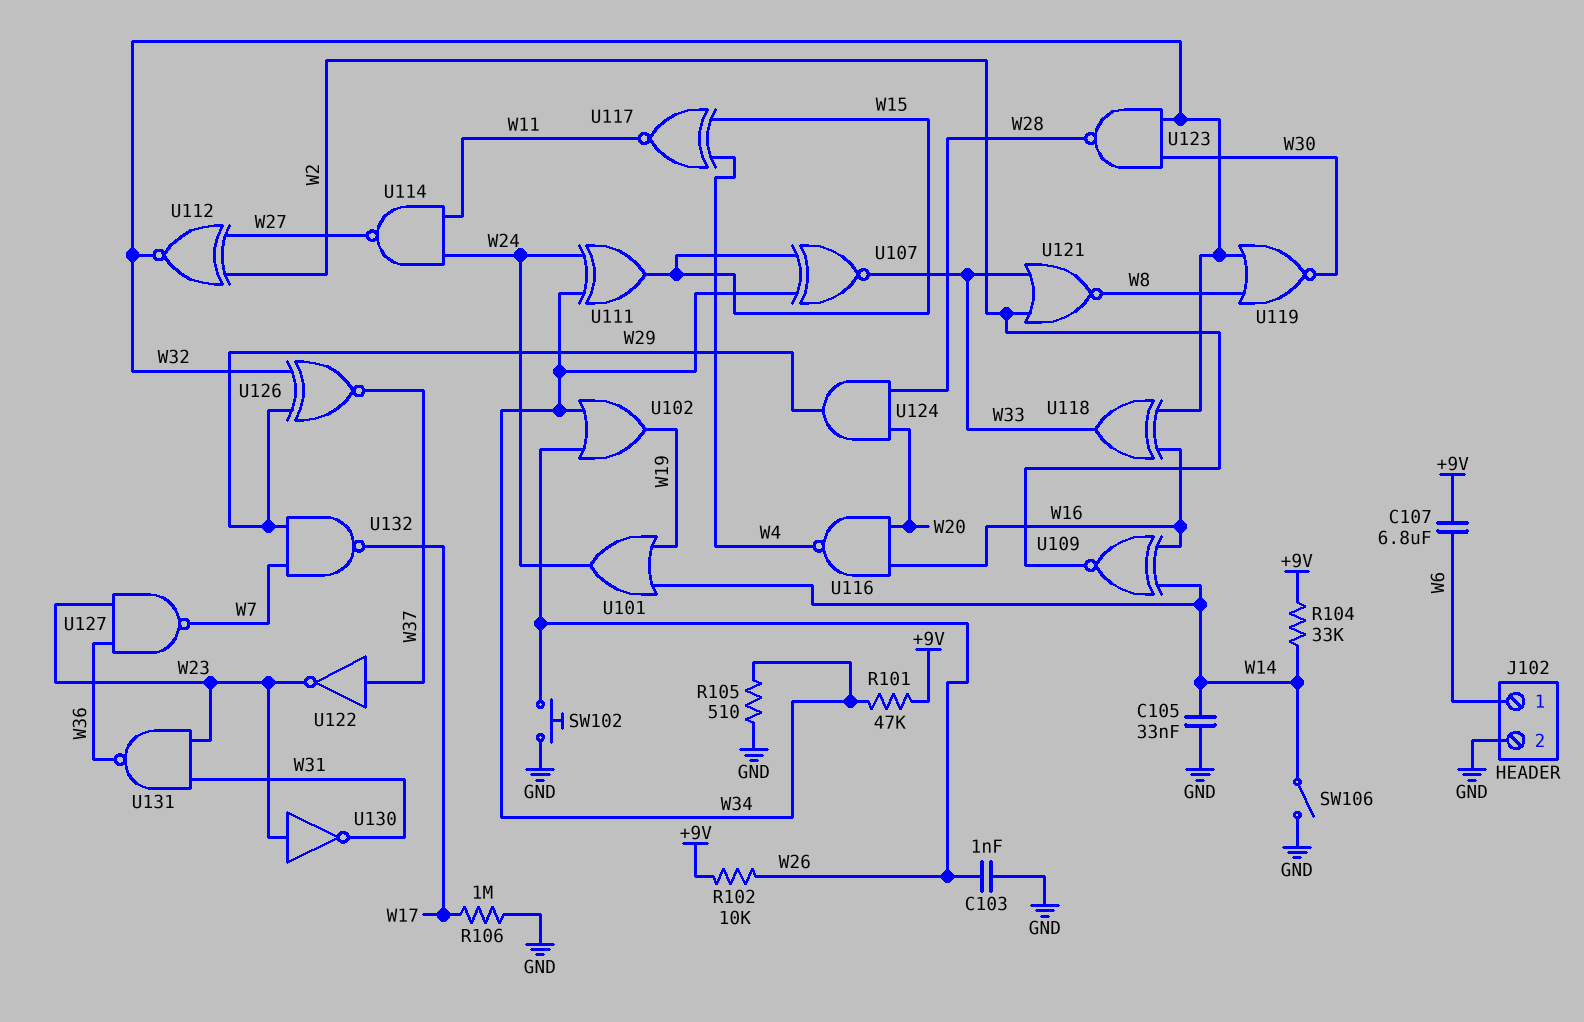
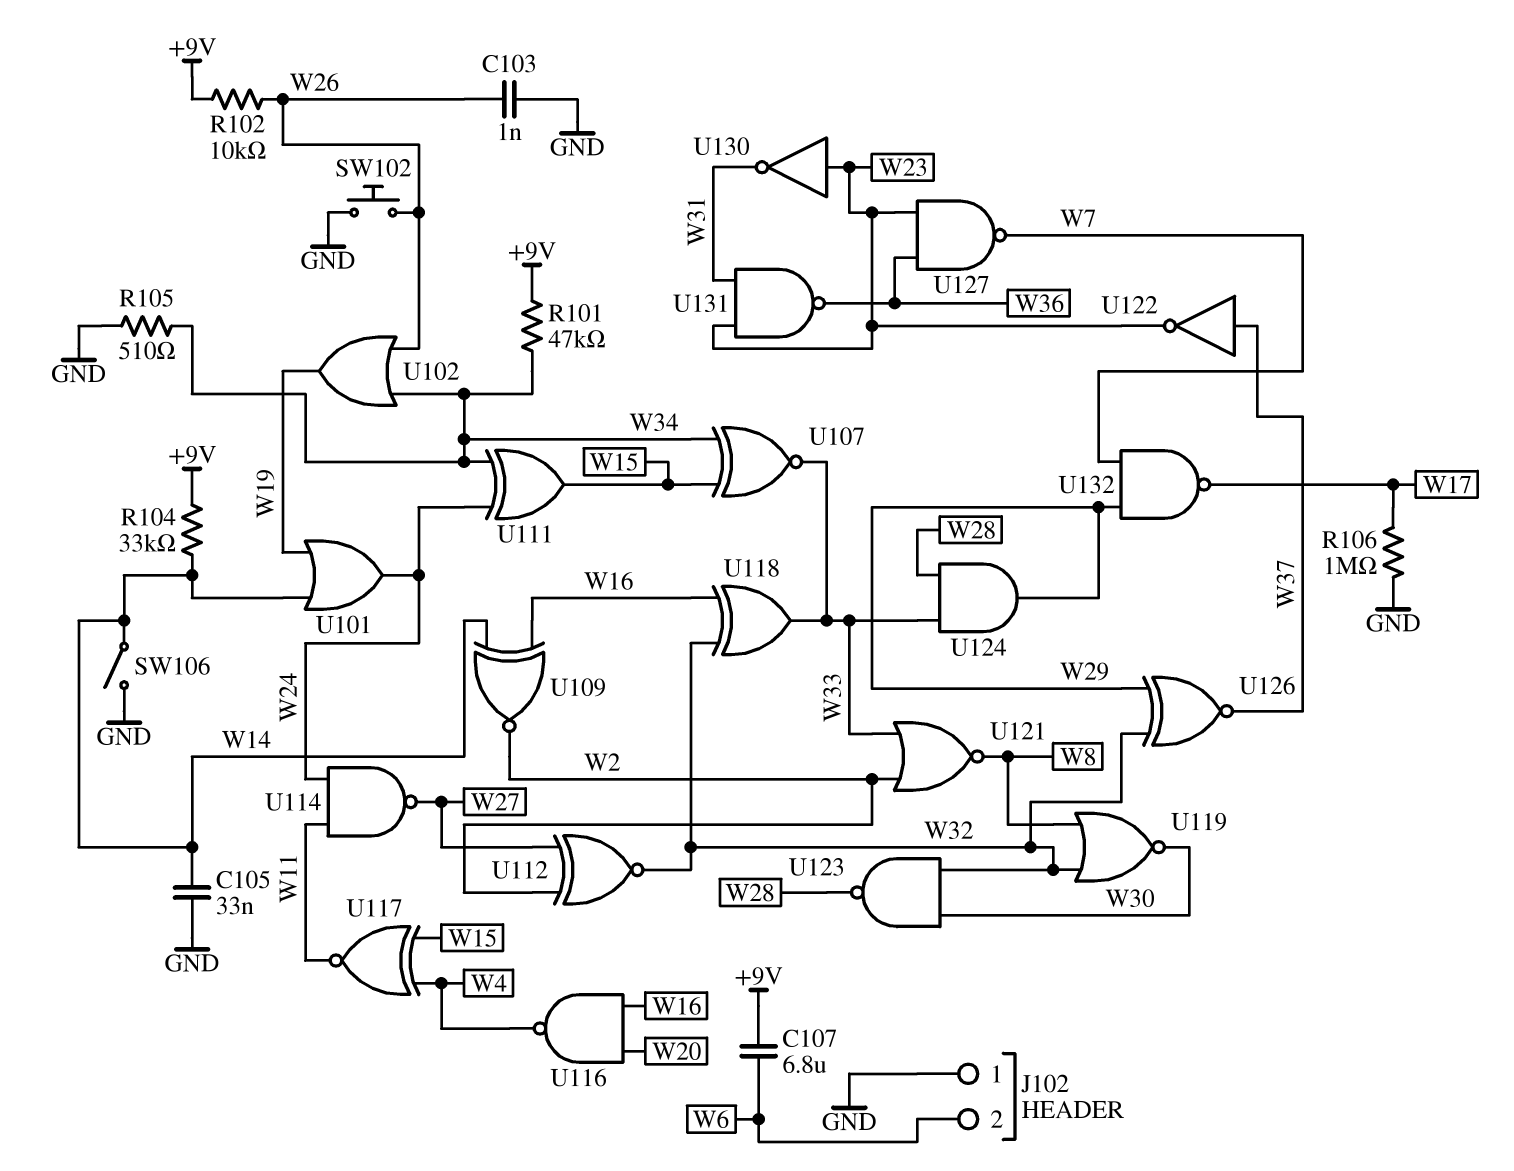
J102 pin 1: W6 -> GND
J102 pin 2: GND -> W6
U124: AND (in W20, in W28, out W29) -> AND (in W28, in W33, out W29)

